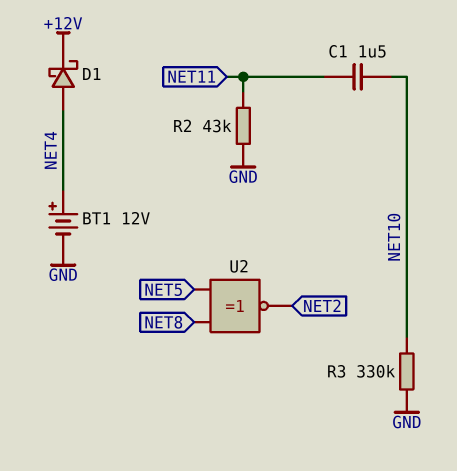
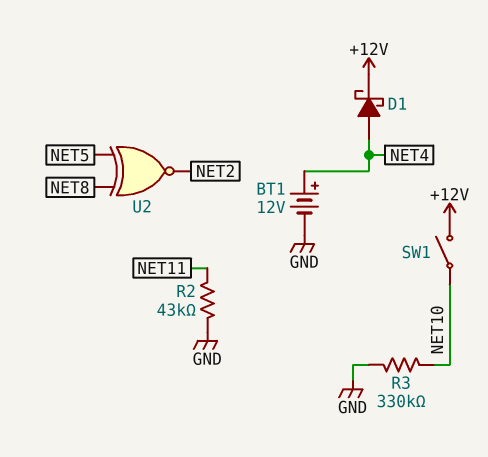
C1: 1.5uF (NET10, NET11) -> none
SW1: none -> switch (+12V, NET10)

